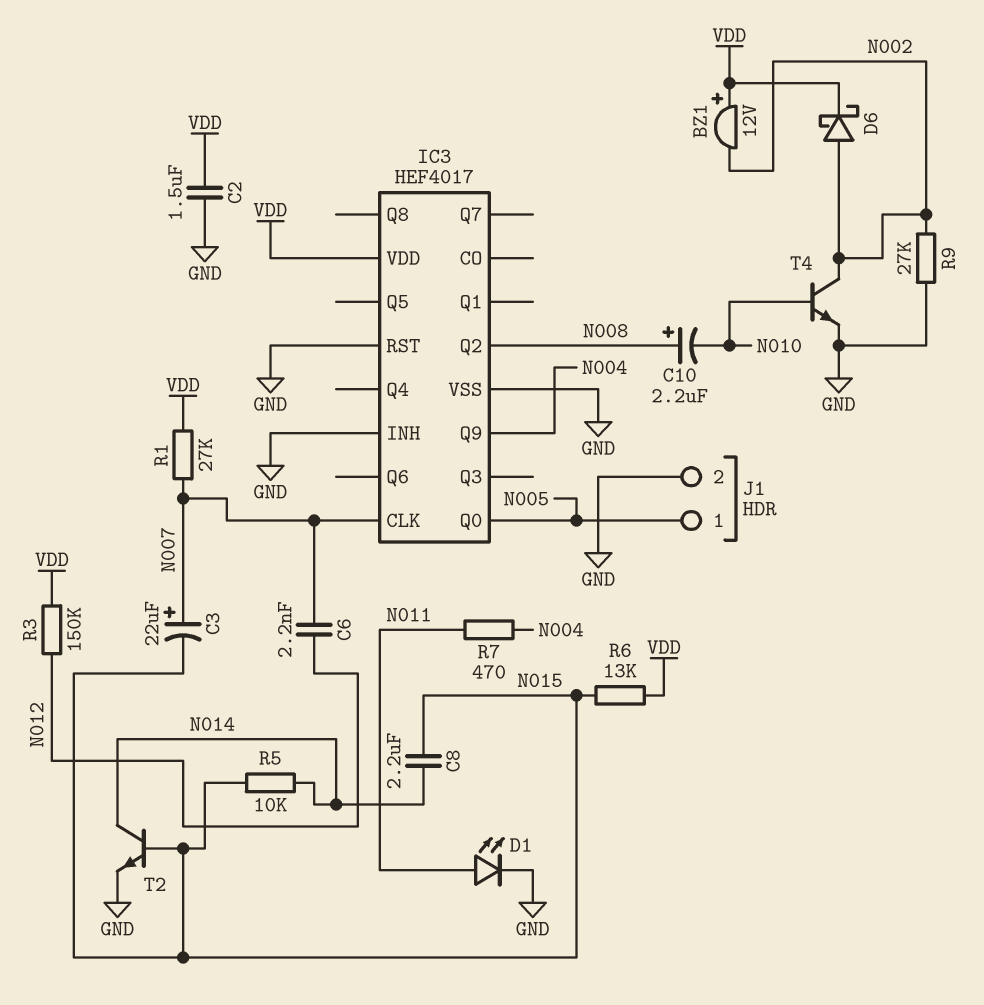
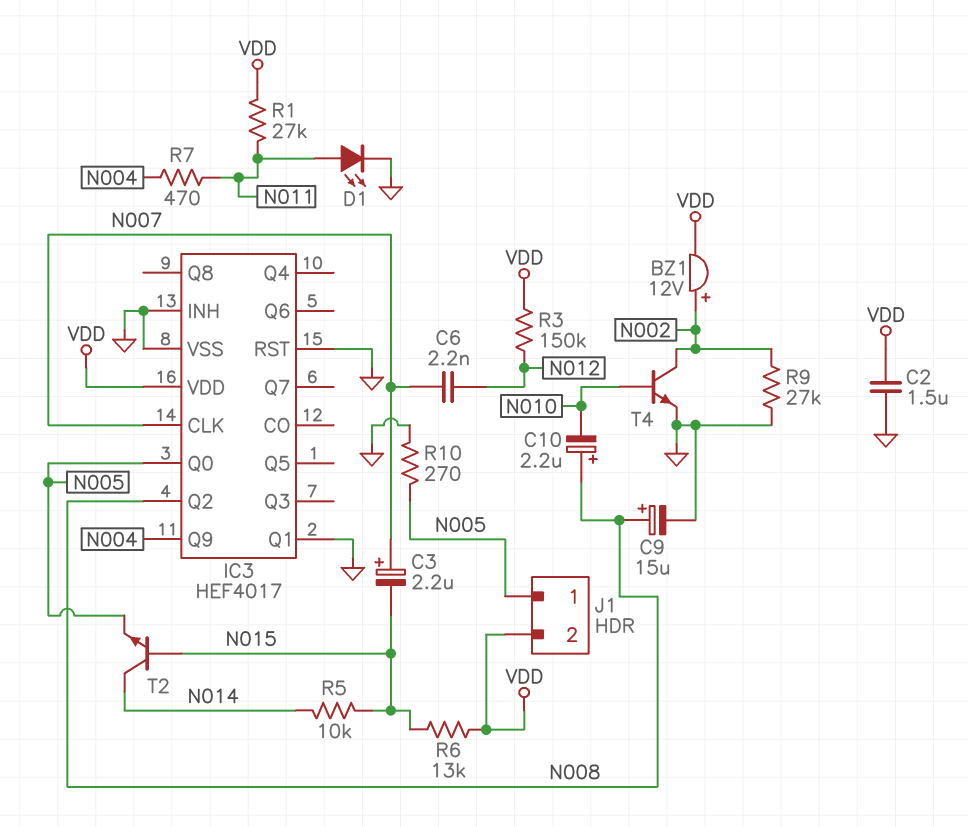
BZ1: buzzer 12V (plus VDD, minus N002) -> buzzer 12V (plus N002, minus VDD)
C3: 22uF (plus N007, minus N015) -> 2.2uF (plus N007, minus N015)
C8: 2.2uF (N014, N015) -> none
C9: none -> 15uF (plus N008, minus GND)
D6: schottky (A N002, K VDD) -> none
IC3 pin Q1: none -> GND
J1 pin 2: GND -> VDD
R1: 27k (N007, VDD) -> 27k (N011, VDD)
R10: none -> 270 (GND, N005)
T2: NPN (B N015, C N014, E GND) -> NPN (B N015, C N014, E N005)

